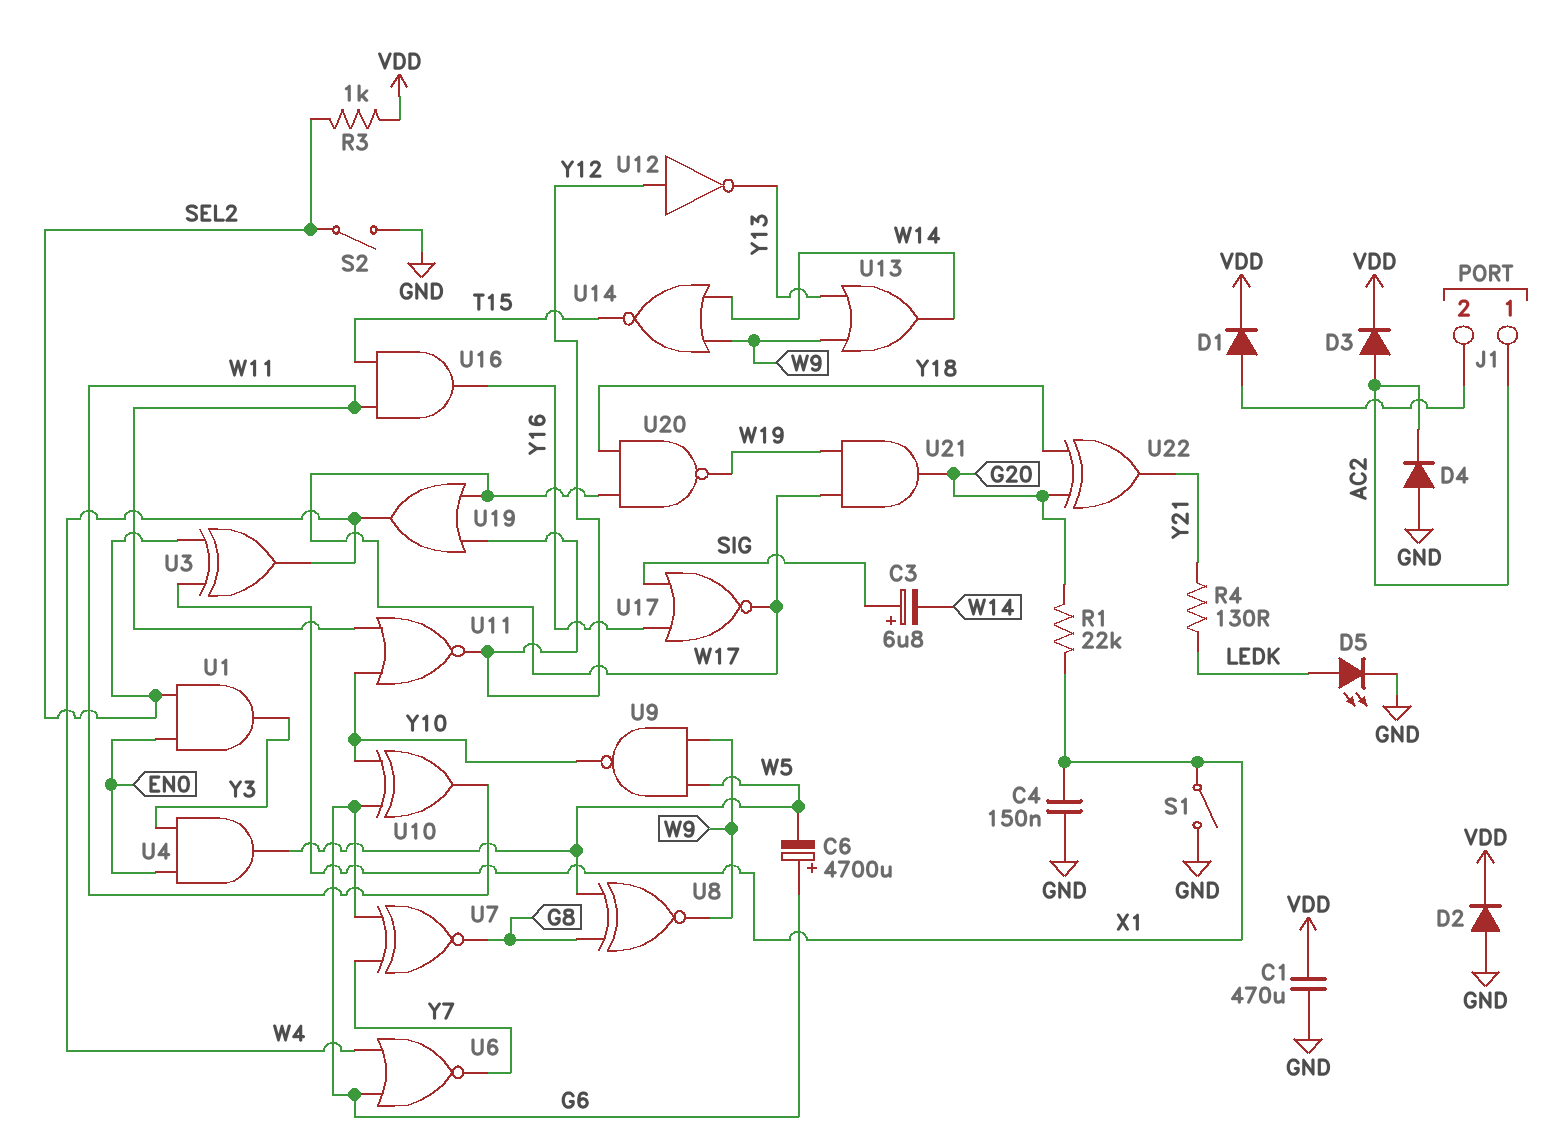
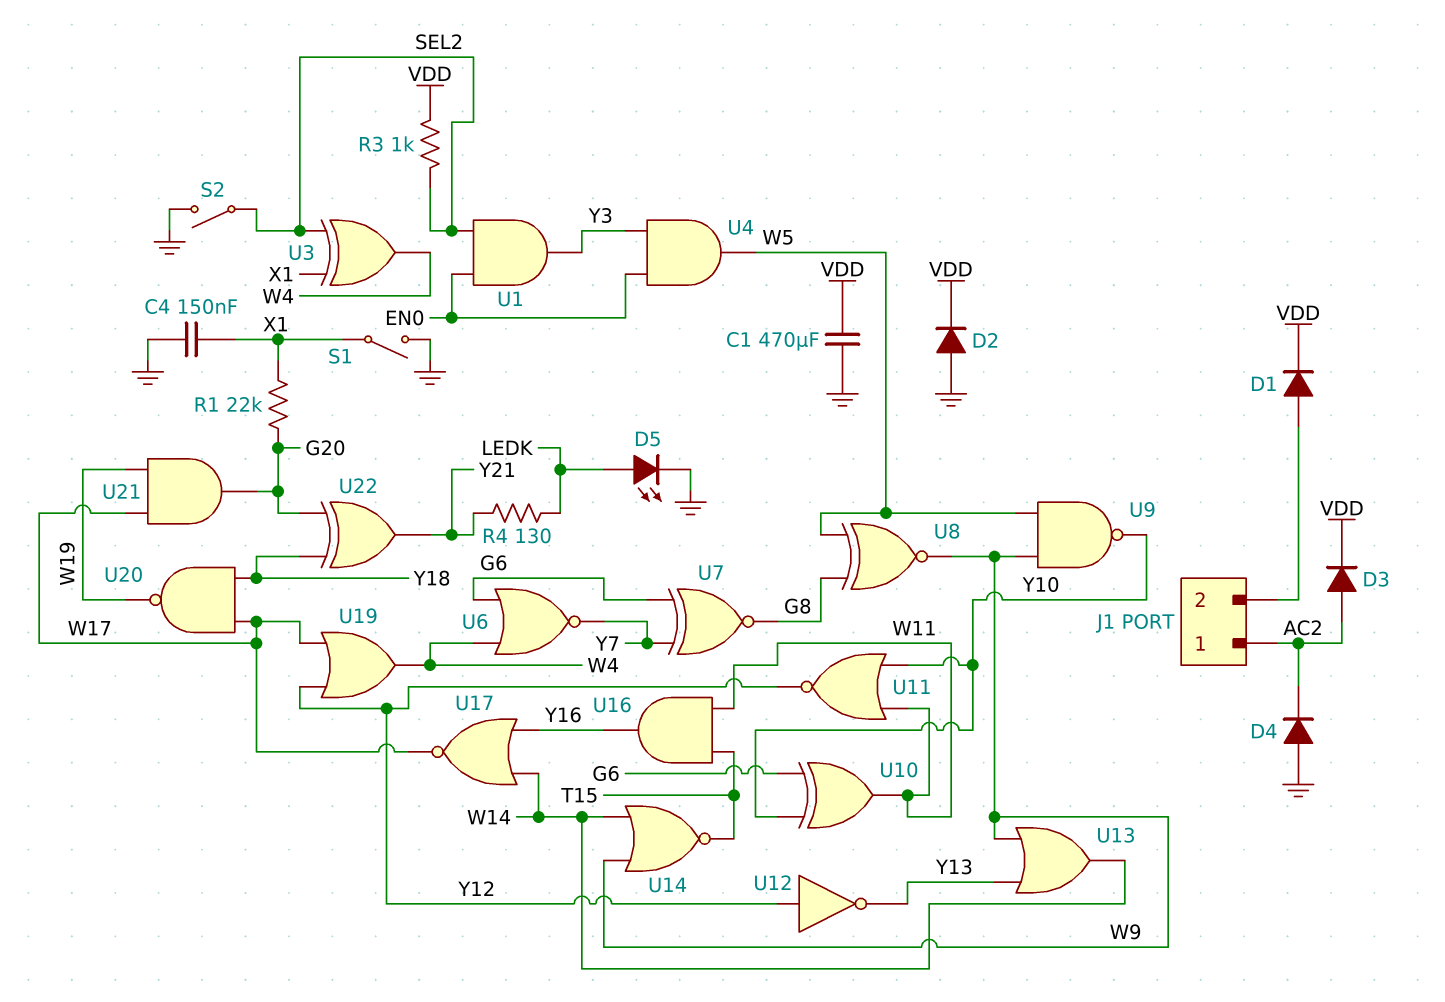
C3: 6.8uF (plus SIG, minus W14) -> none
C6: 4700uF (plus G6, minus W5) -> none
U17: NOR (in SIG, in Y16, out W17) -> NOR (in W14, in Y16, out W17)

